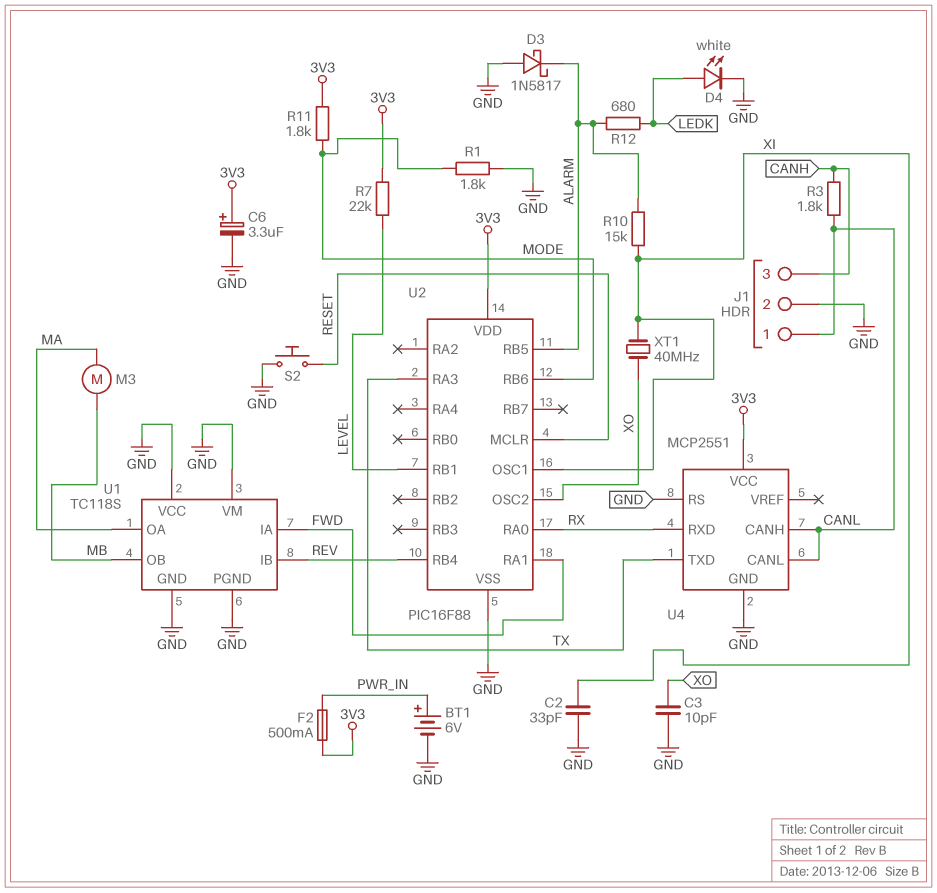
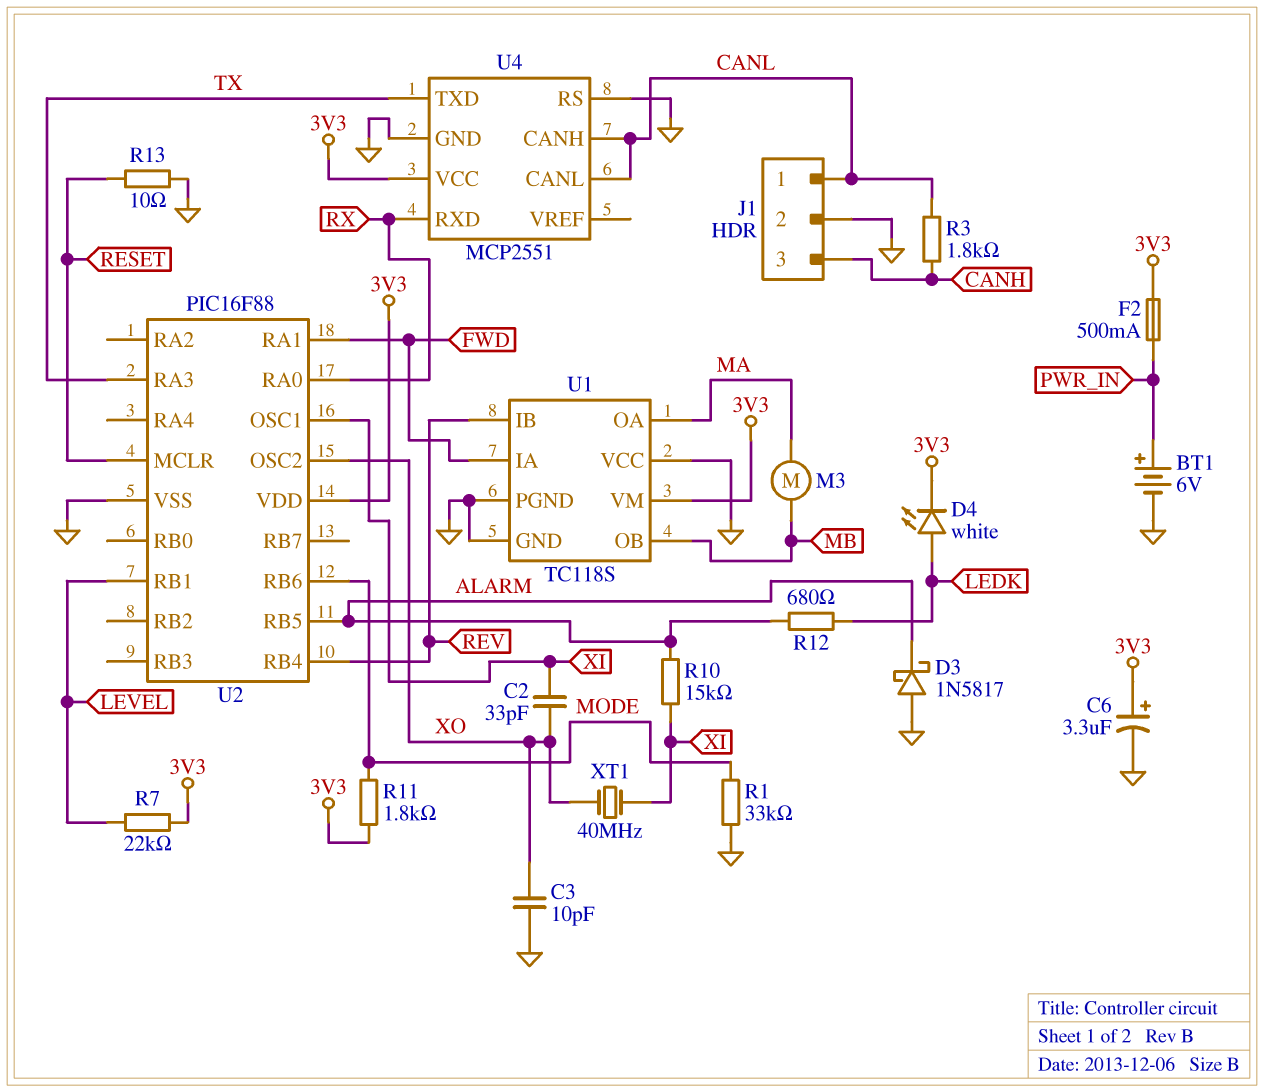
C2: 33pF (GND, XI) -> 33pF (XI, XO)
D4: LED white (A LEDK, K GND) -> LED white (A LEDK, K 3V3)
R1: 1.8k (GND, MODE) -> 33k (GND, MODE)
R13: none -> 10 (GND, RESET)
S2: button (GND, RESET) -> none
U1 pin VM: GND -> 3V3

